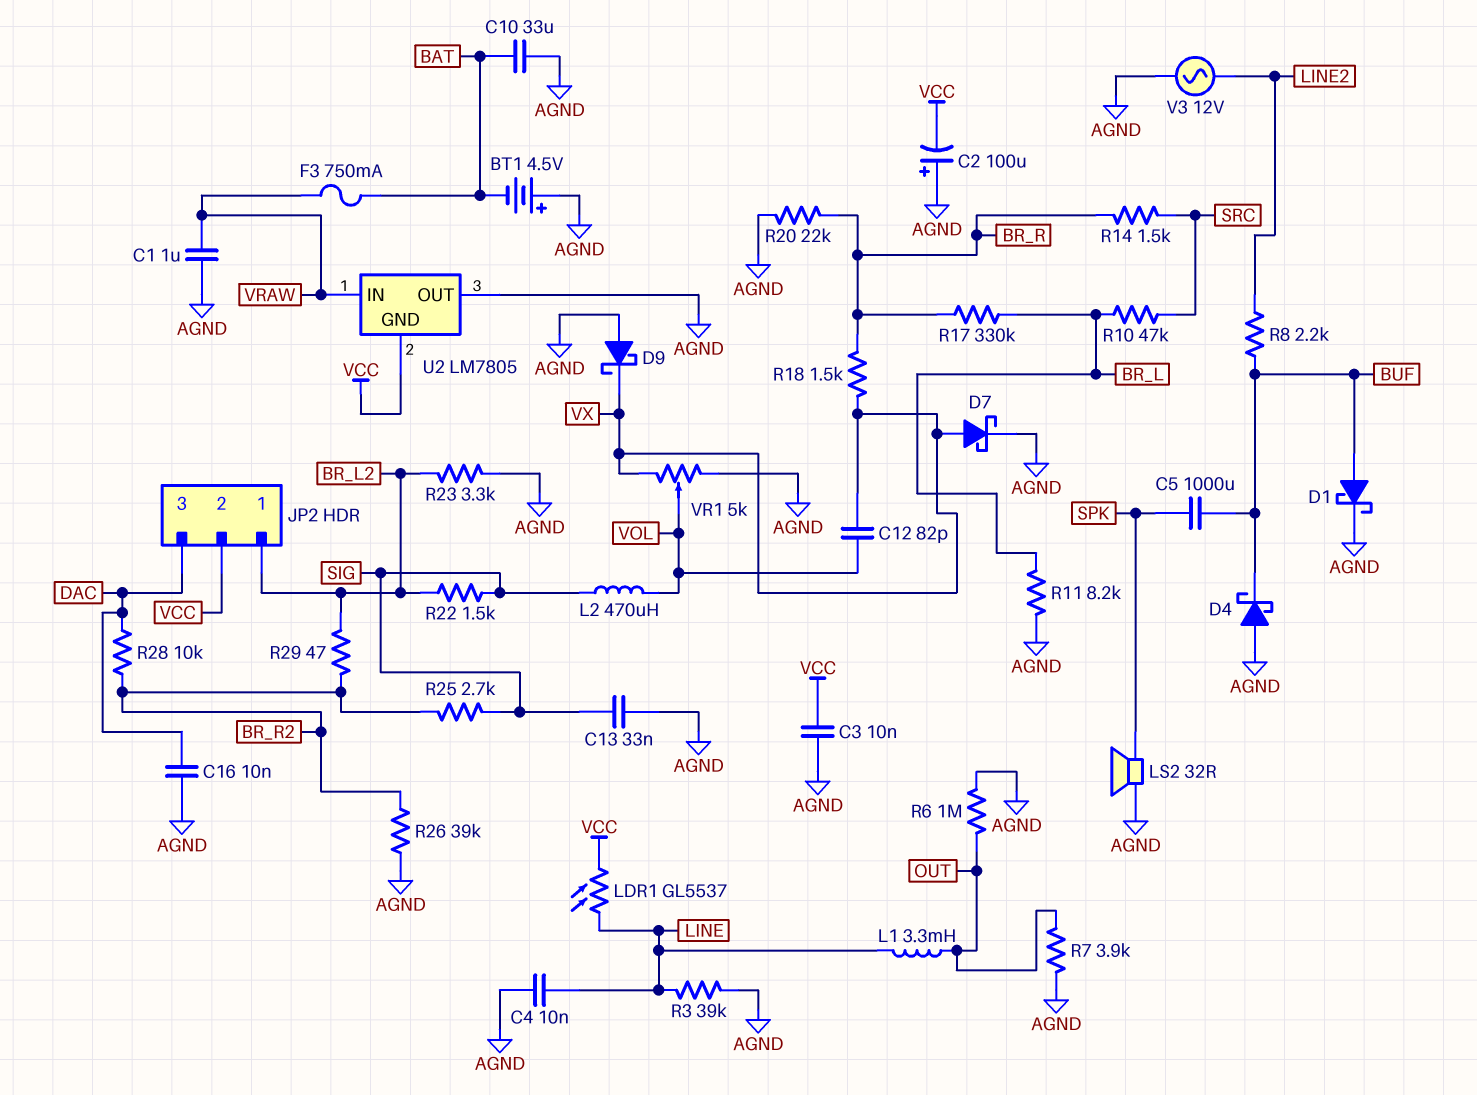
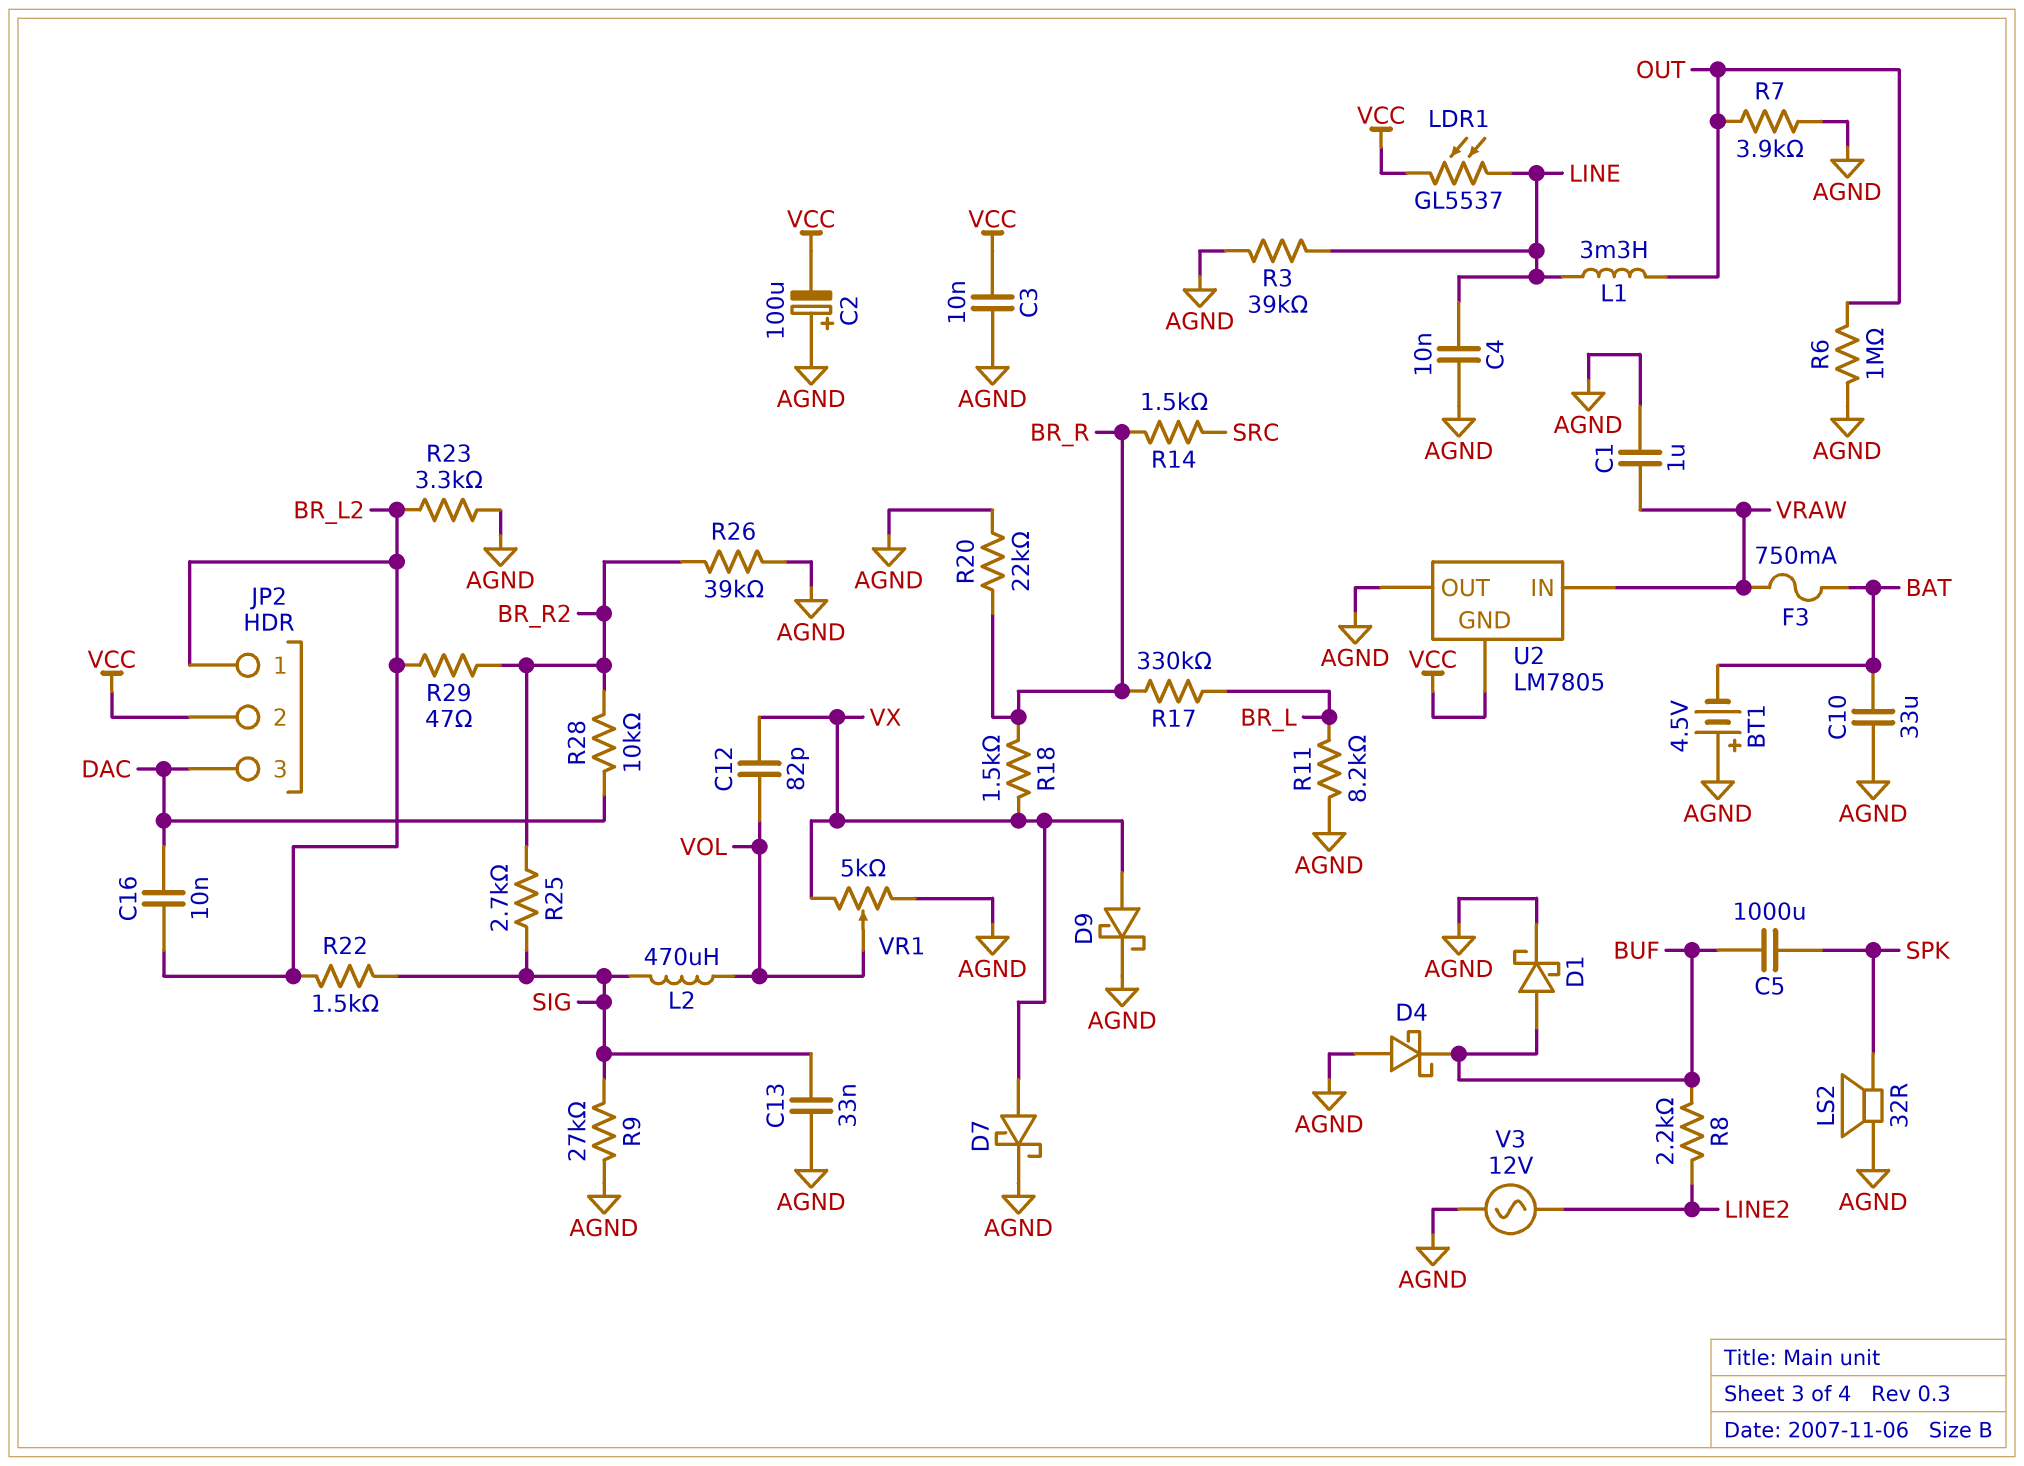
C16: 10nF (AGND, DAC) -> 10nF (BR_L2, DAC)
D9: schottky (A AGND, K VX) -> schottky (A VX, K AGND)
R9: none -> 27k (AGND, SIG)
R10: 47k (BR_L, SRC) -> none

